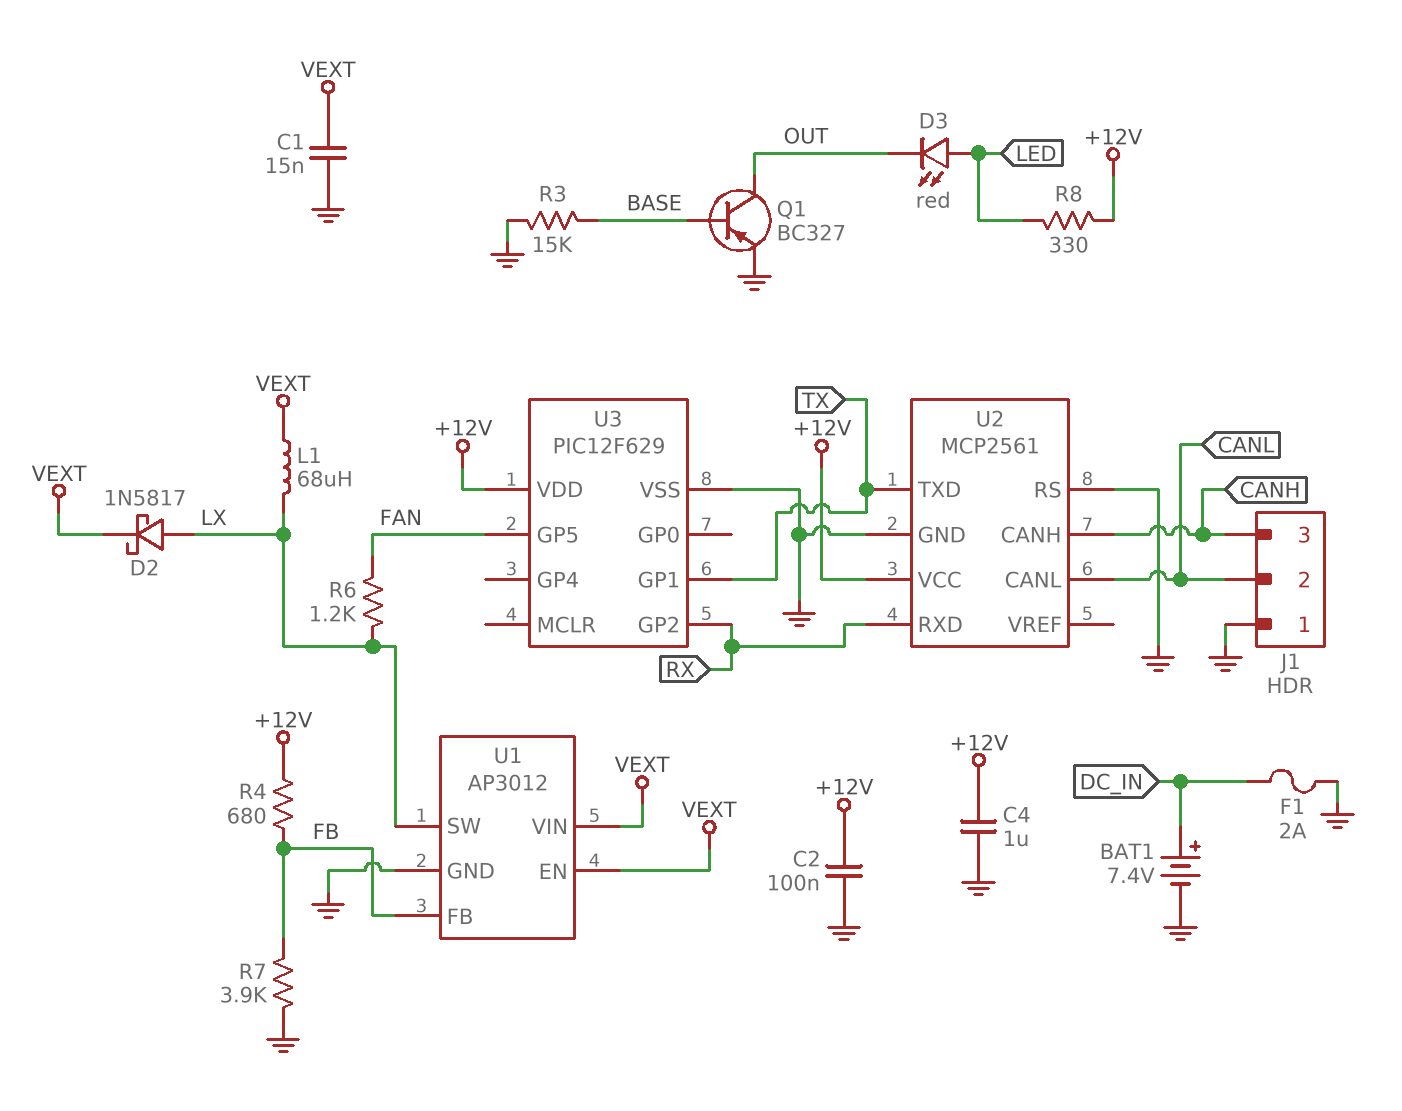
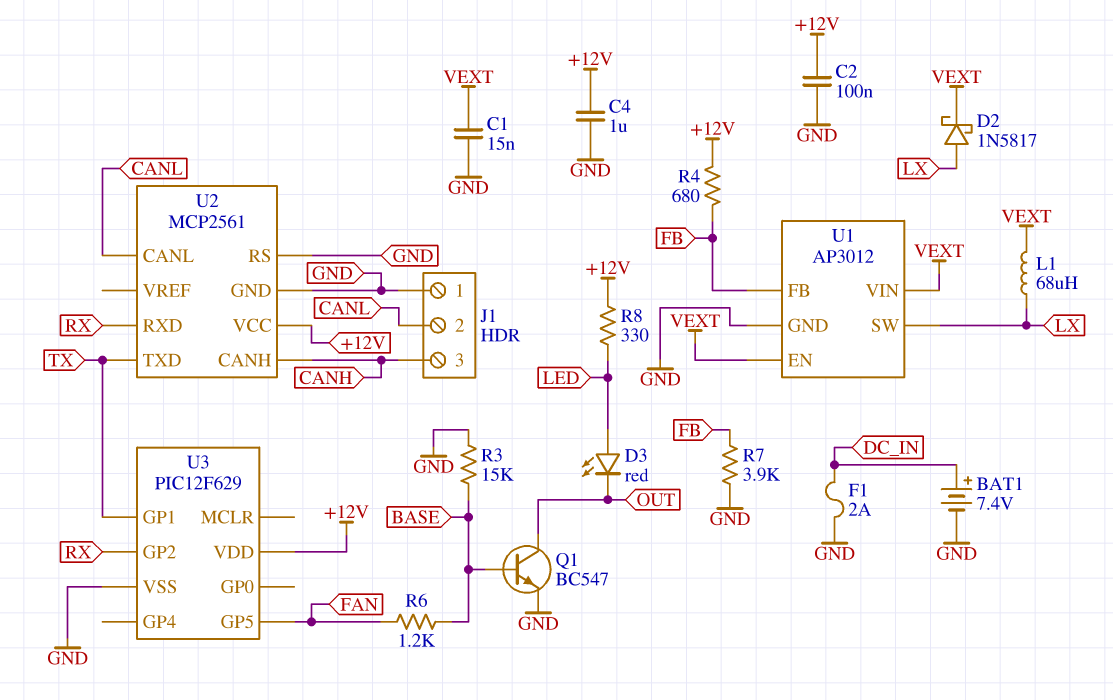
Q1: PNP BC327 (B BASE, C OUT, E GND) -> NPN BC547 (B BASE, C OUT, E GND)
R6: 1.2k (FAN, LX) -> 1.2k (BASE, FAN)

